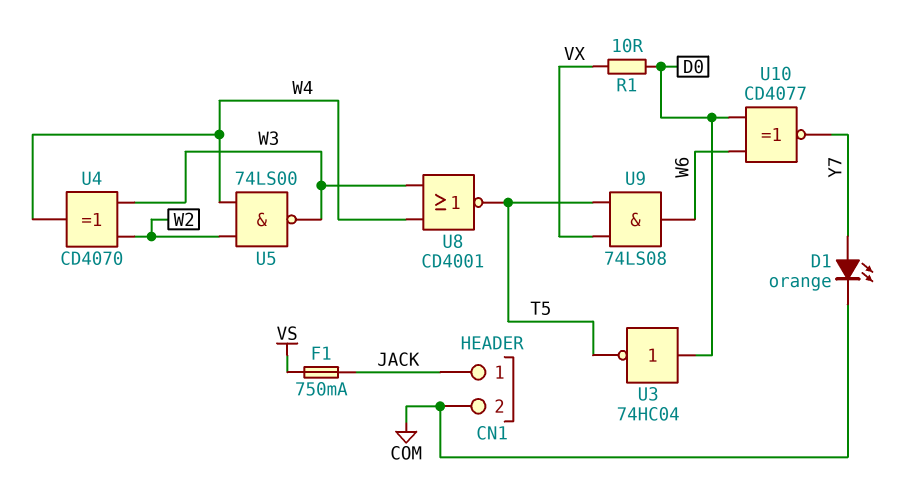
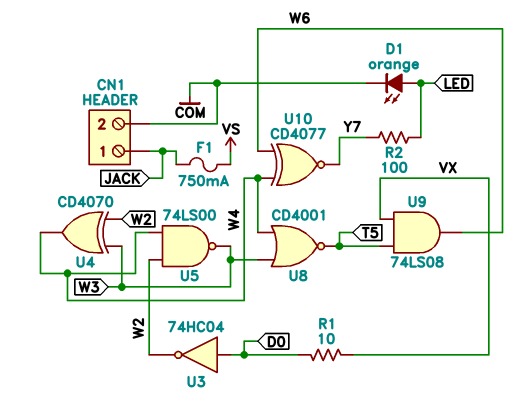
D1: LED orange (A Y7, K COM) -> LED orange (A LED, K COM)
R2: none -> 100 (LED, Y7)
U3: NOT 74HC04 (in D0, out T5) -> NOT 74HC04 (in D0, out W2)
U10: XNOR CD4077 (in D0, in W6, out Y7) -> XNOR CD4077 (in W4, in W6, out Y7)

